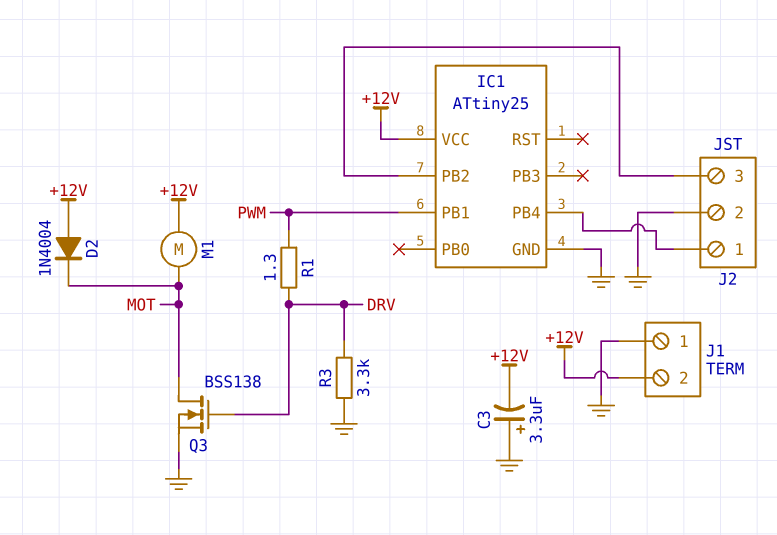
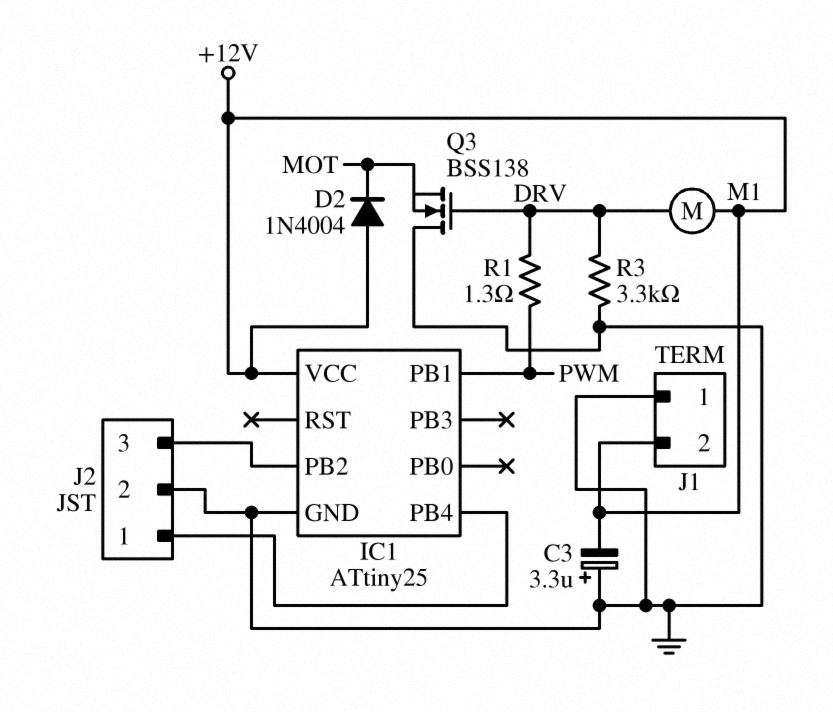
M1: motor (+12V, MOT) -> motor (+12V, DRV)
Q3: NMOS BSS138 (G DRV, D MOT, S GND) -> NMOS BSS138 (G DRV, D GND, S MOT)

